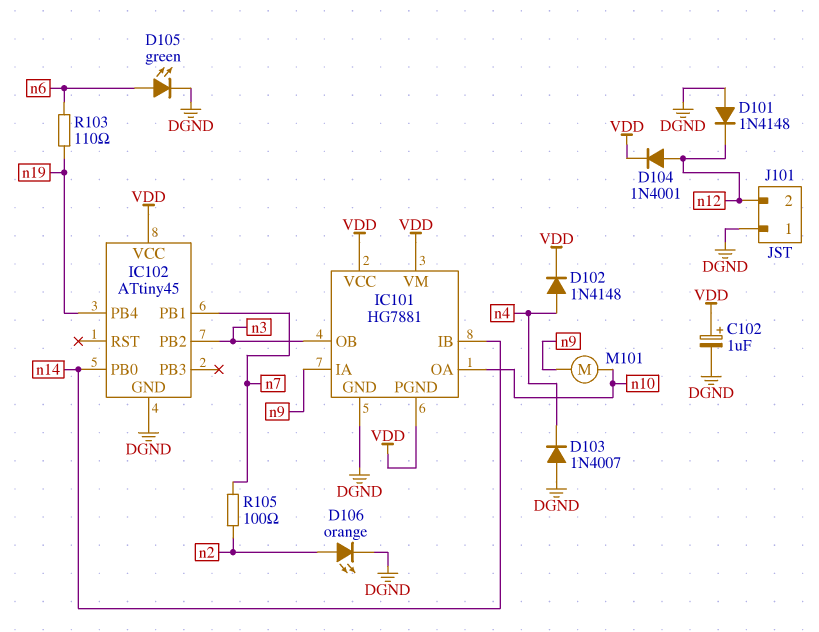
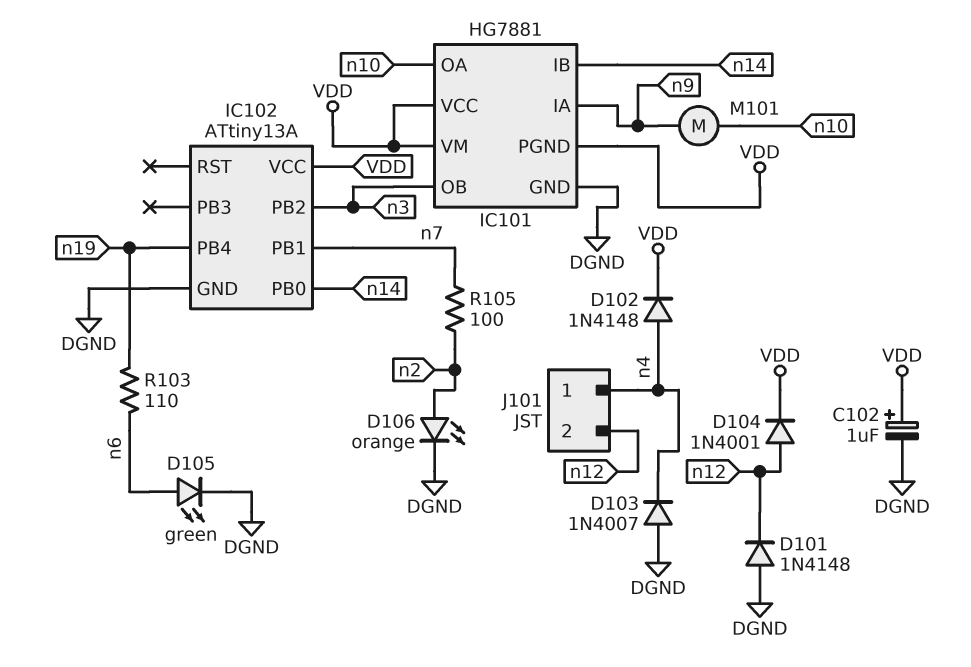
IC102: ATtiny45 -> ATtiny13A
J101 pin 1: DGND -> n4

